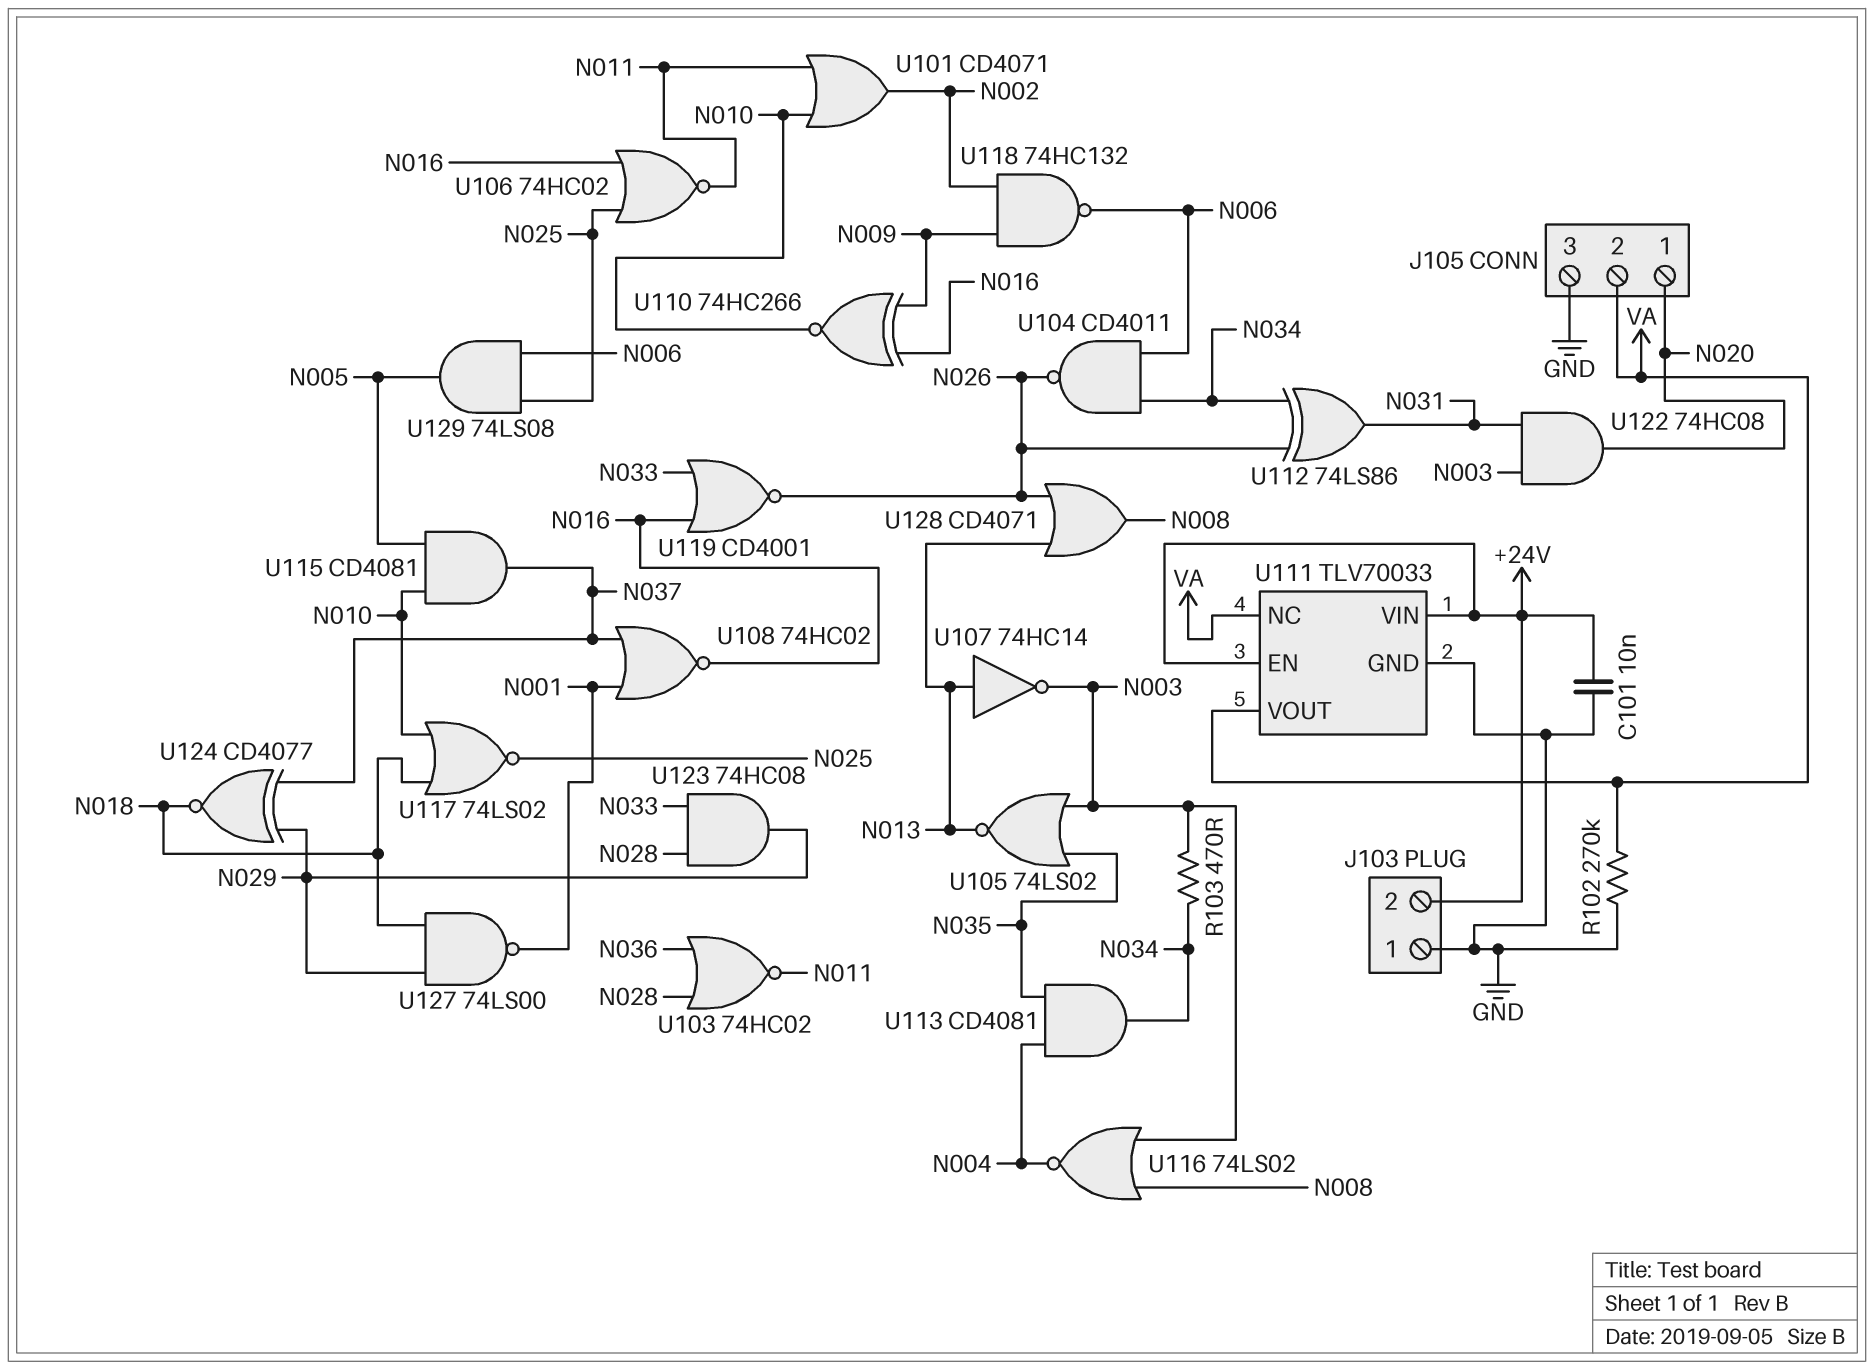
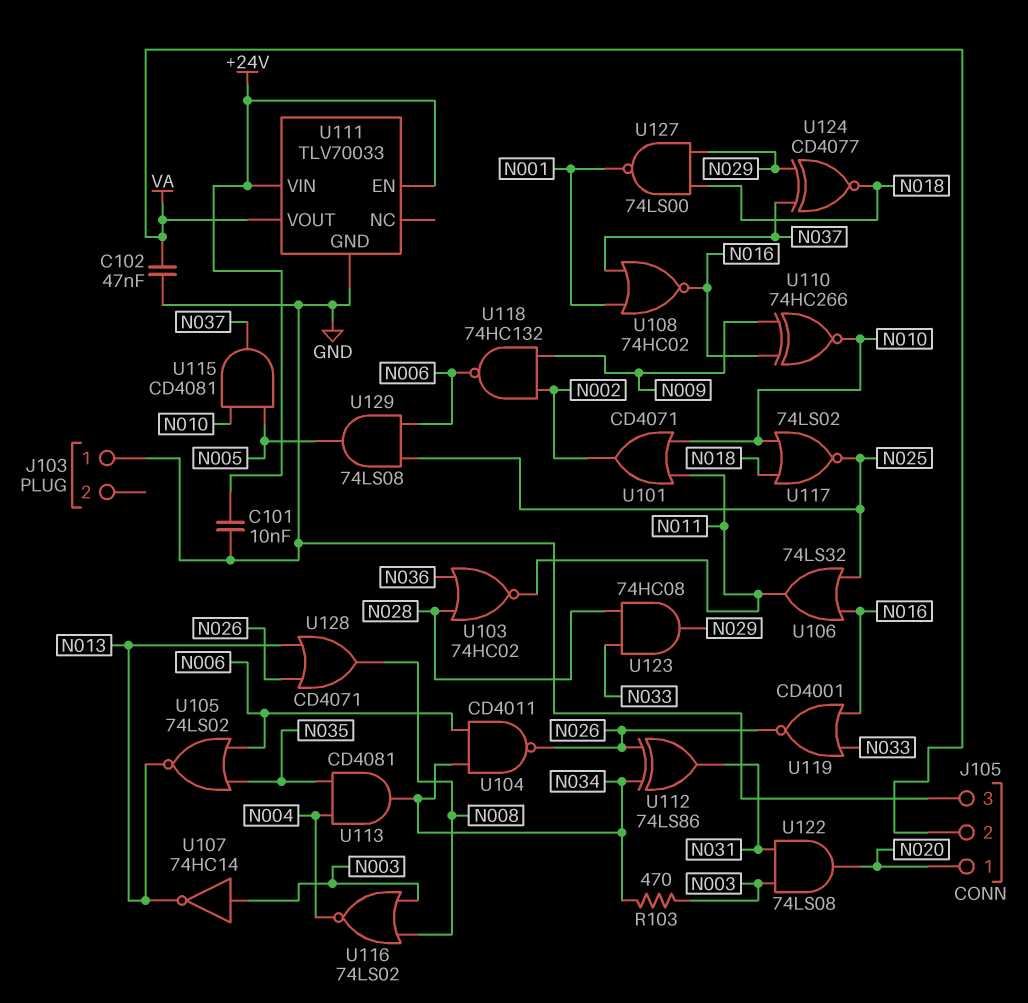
C102: none -> 47nF (GND, VA)
J103 pin 2: +24V -> none
R102: 270k (GND, VA) -> none
U105: NOR 74LS02 (in N003, in N035, out N013) -> NOR 74LS02 (in N006, in N035, out N013)
U106: NOR 74HC02 (in N016, in N025, out N011) -> OR 74LS32 (in N016, in N025, out N011)
U107: NOT 74HC14 (in N013, out N003) -> NOT 74HC14 (in N003, out N013)
U111 pin NC: VA -> none
U122: AND 74HC08 (in N003, in N031, out N020) -> AND 74LS08 (in N003, in N031, out N020)

